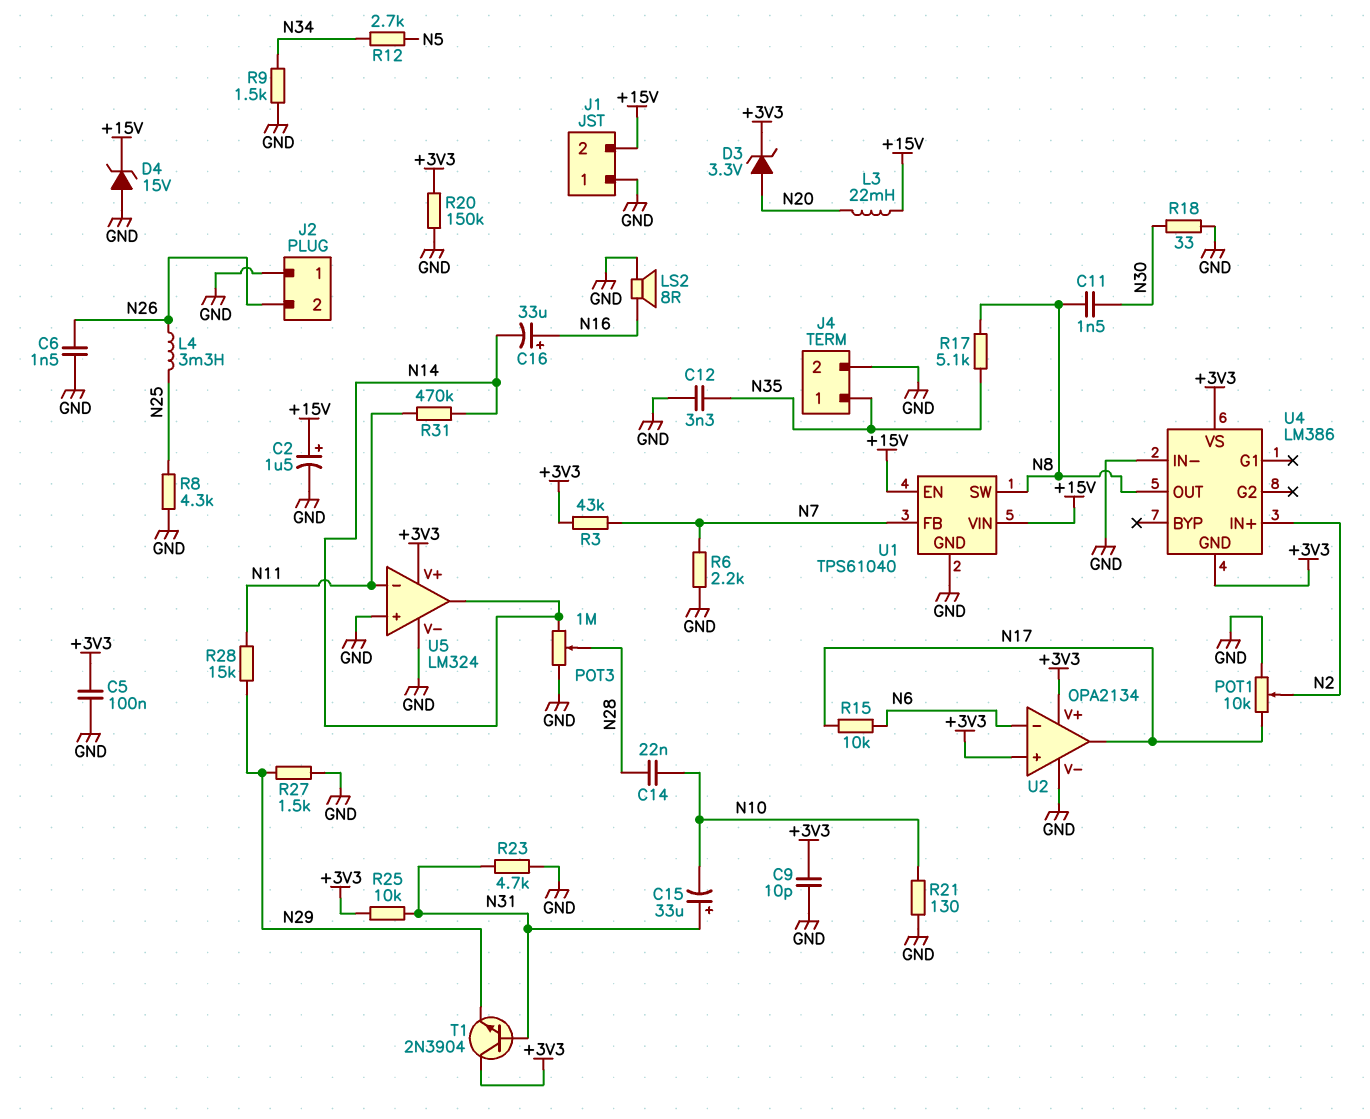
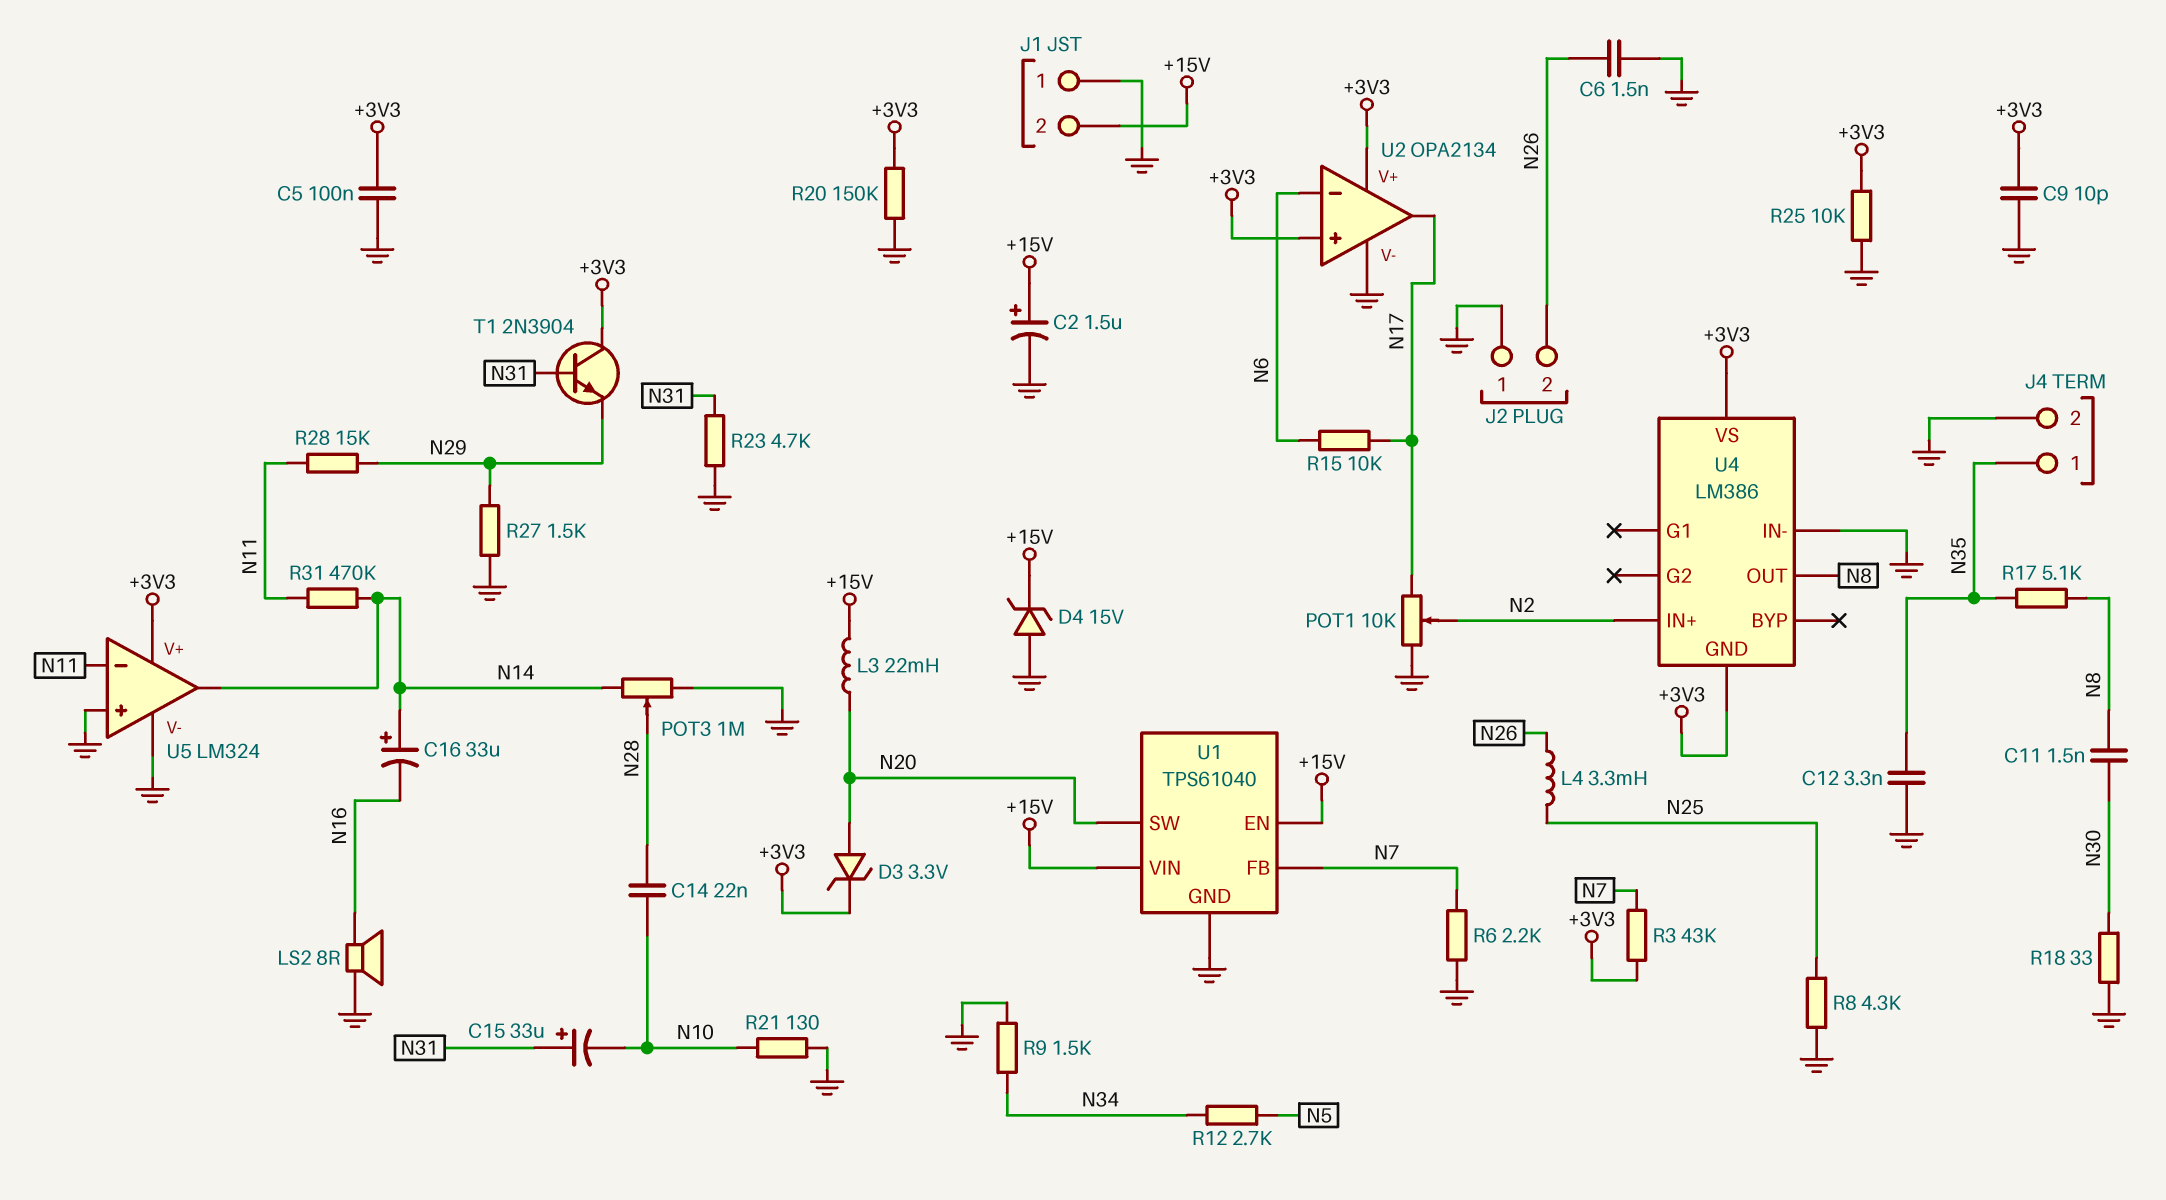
C16: 33uF (plus N16, minus N14) -> 33uF (plus N14, minus N16)
R25: 10k (+3V3, N31) -> 10k (+3V3, GND)
U1 pin SW: N8 -> N20

